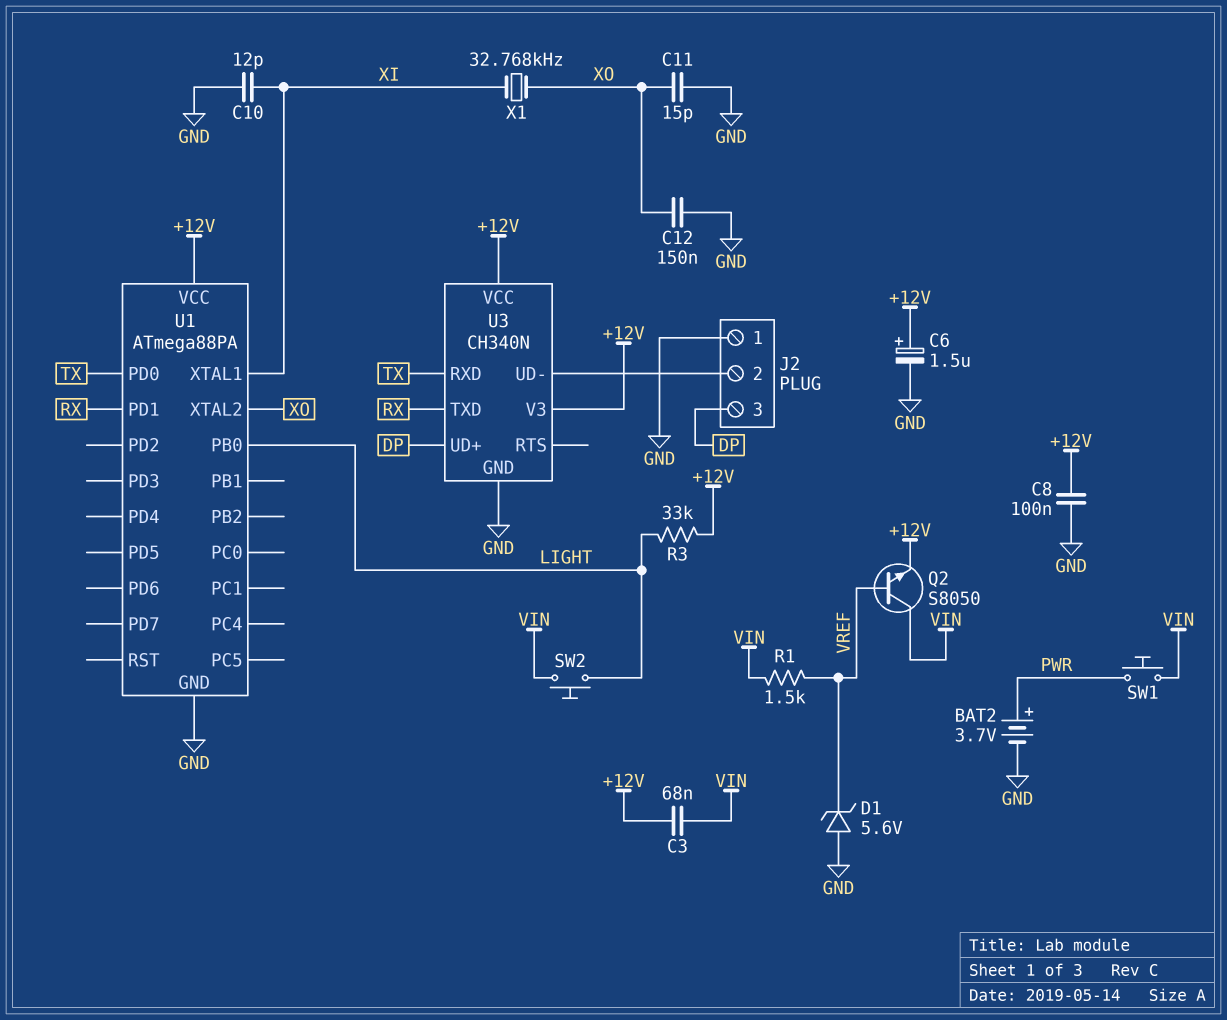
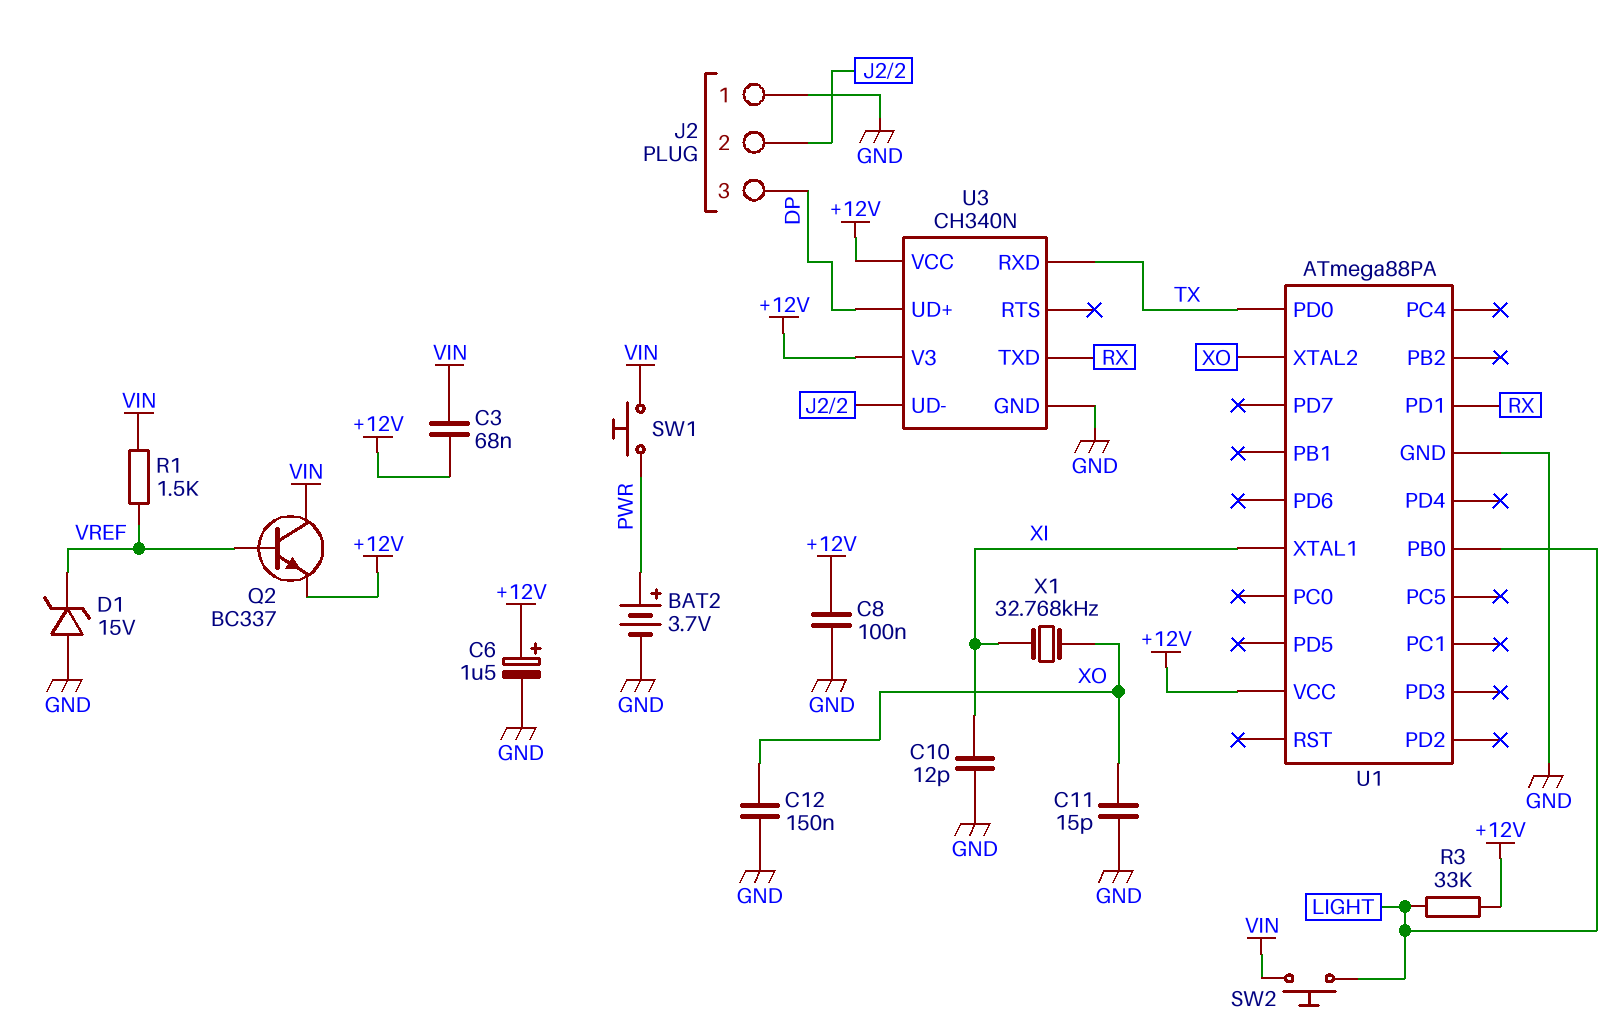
D1: zener 5.6V (A GND, K VREF) -> zener 15V (A GND, K VREF)
Q2: NPN S8050 (B VREF, C VIN, E +12V) -> NPN BC337 (B VREF, C VIN, E +12V)

